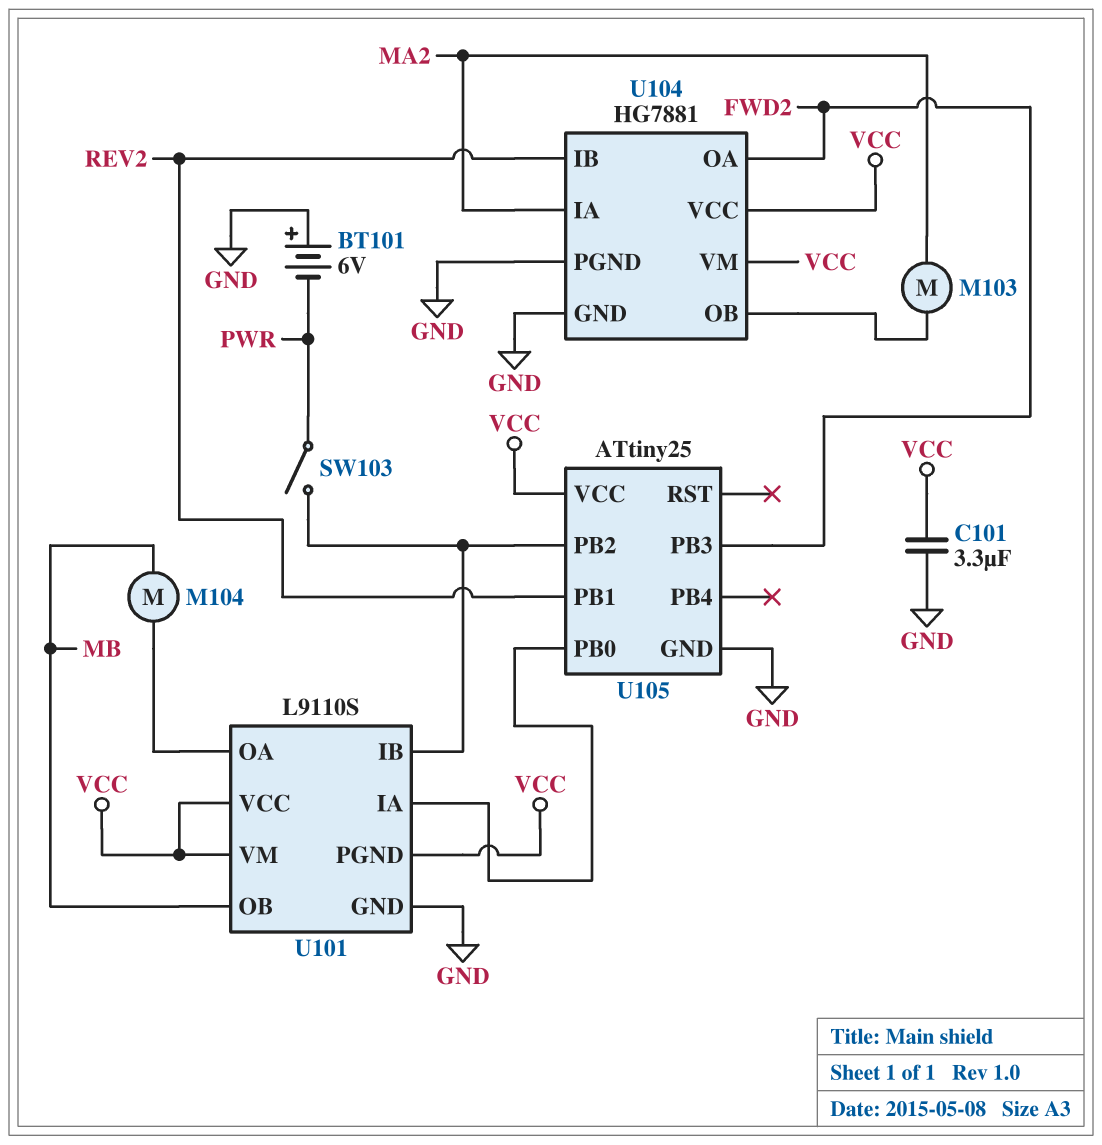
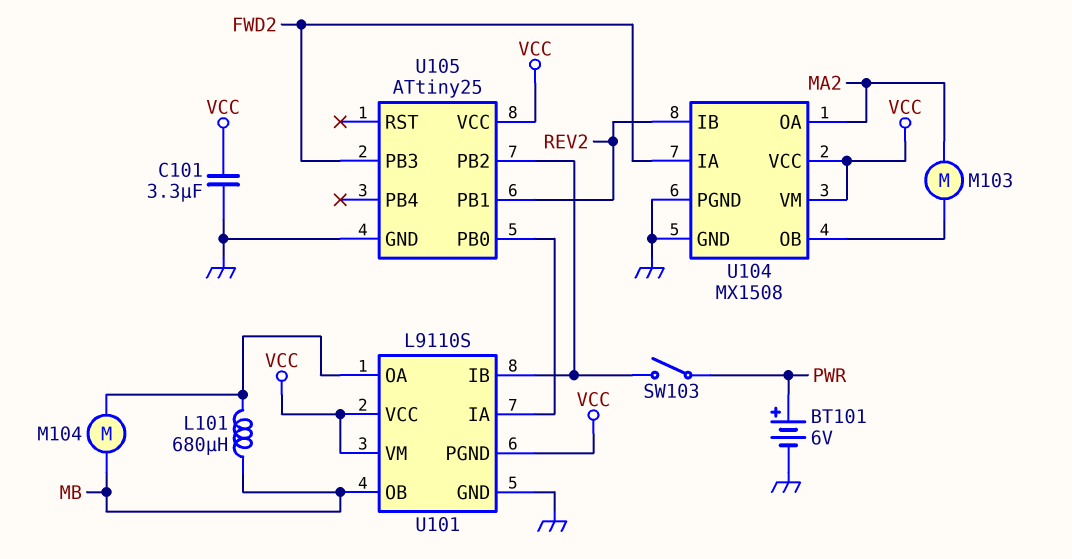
BT101: 6V (plus GND, minus PWR) -> 6V (plus PWR, minus GND)
L101: none -> 680uH (MB, U101/OA)
U104: HG7881 -> MX1508
U104 pin IA: MA2 -> FWD2
U104 pin OA: FWD2 -> MA2

